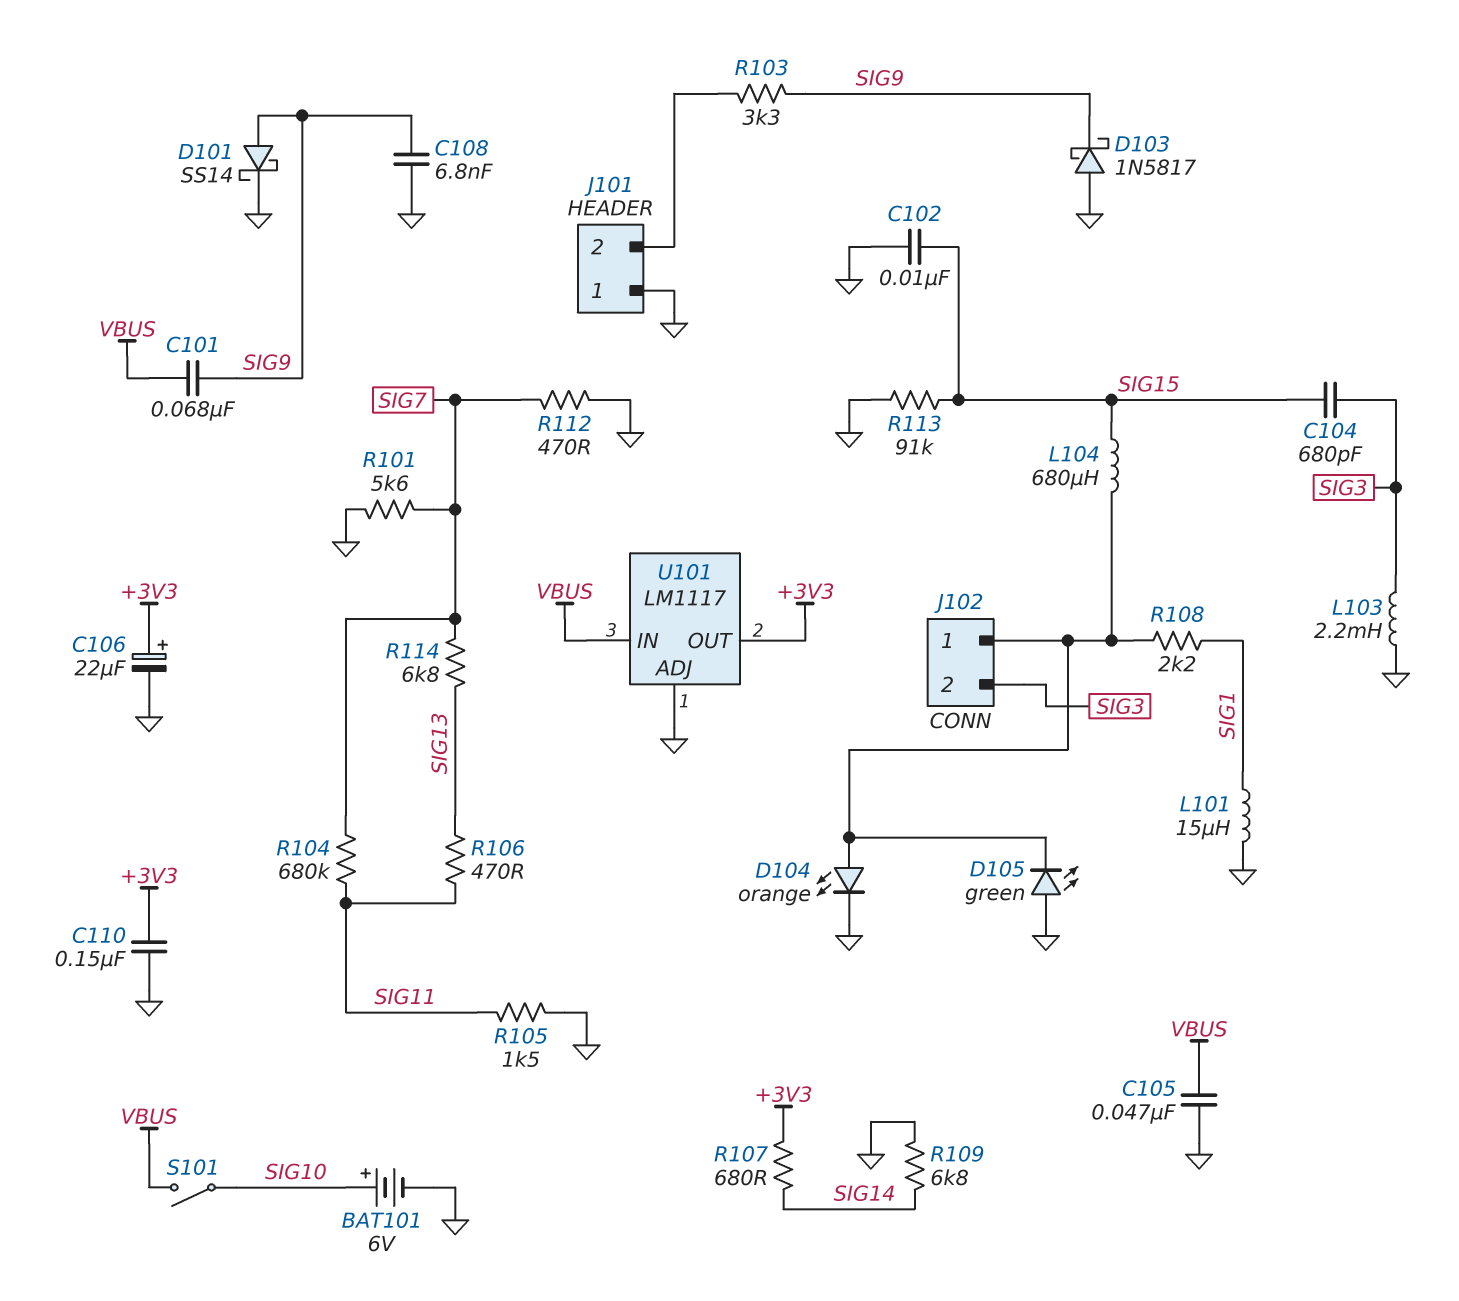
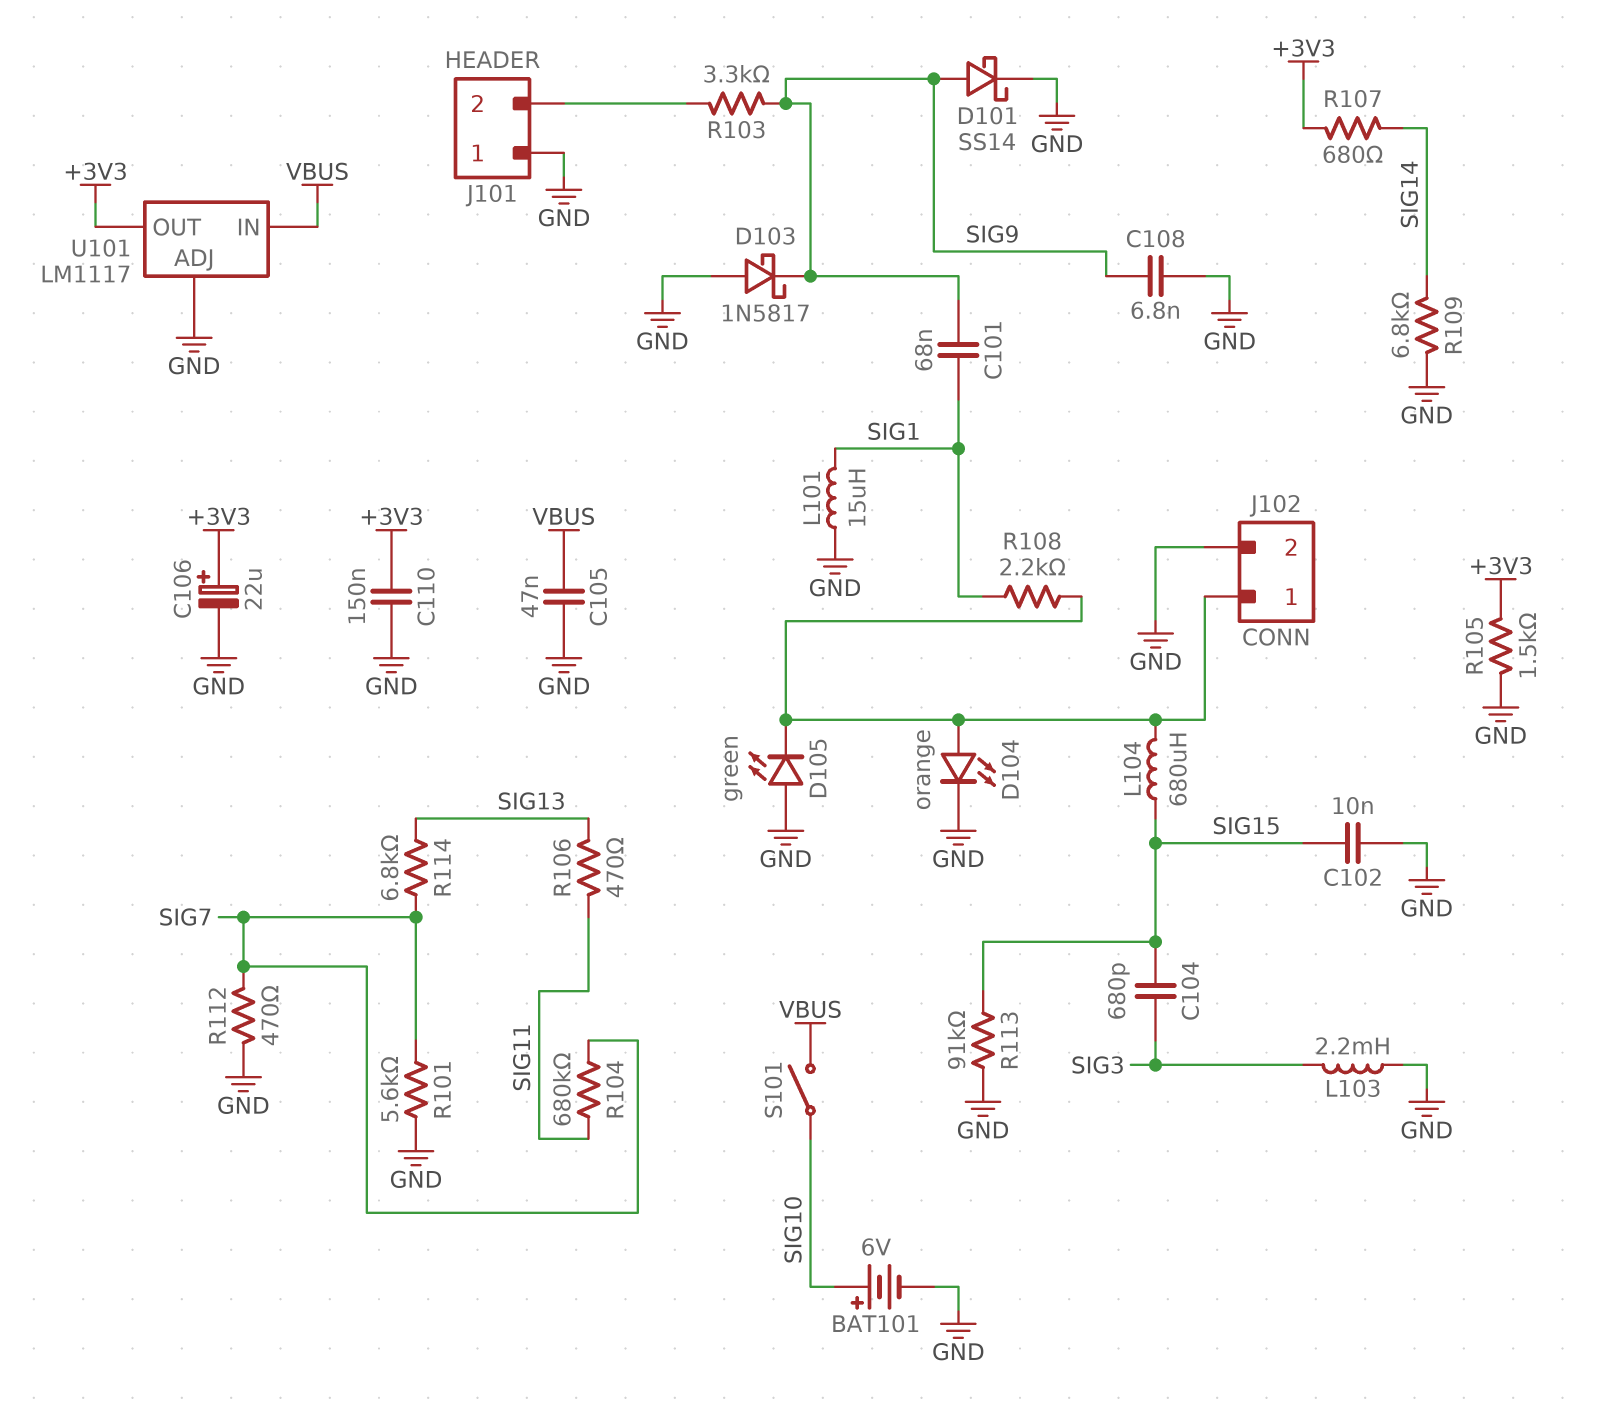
C101: 68nF (SIG9, VBUS) -> 68nF (SIG1, SIG9)
J102 pin 2: SIG3 -> GND
R105: 1.5k (GND, SIG11) -> 1.5k (+3V3, GND)

